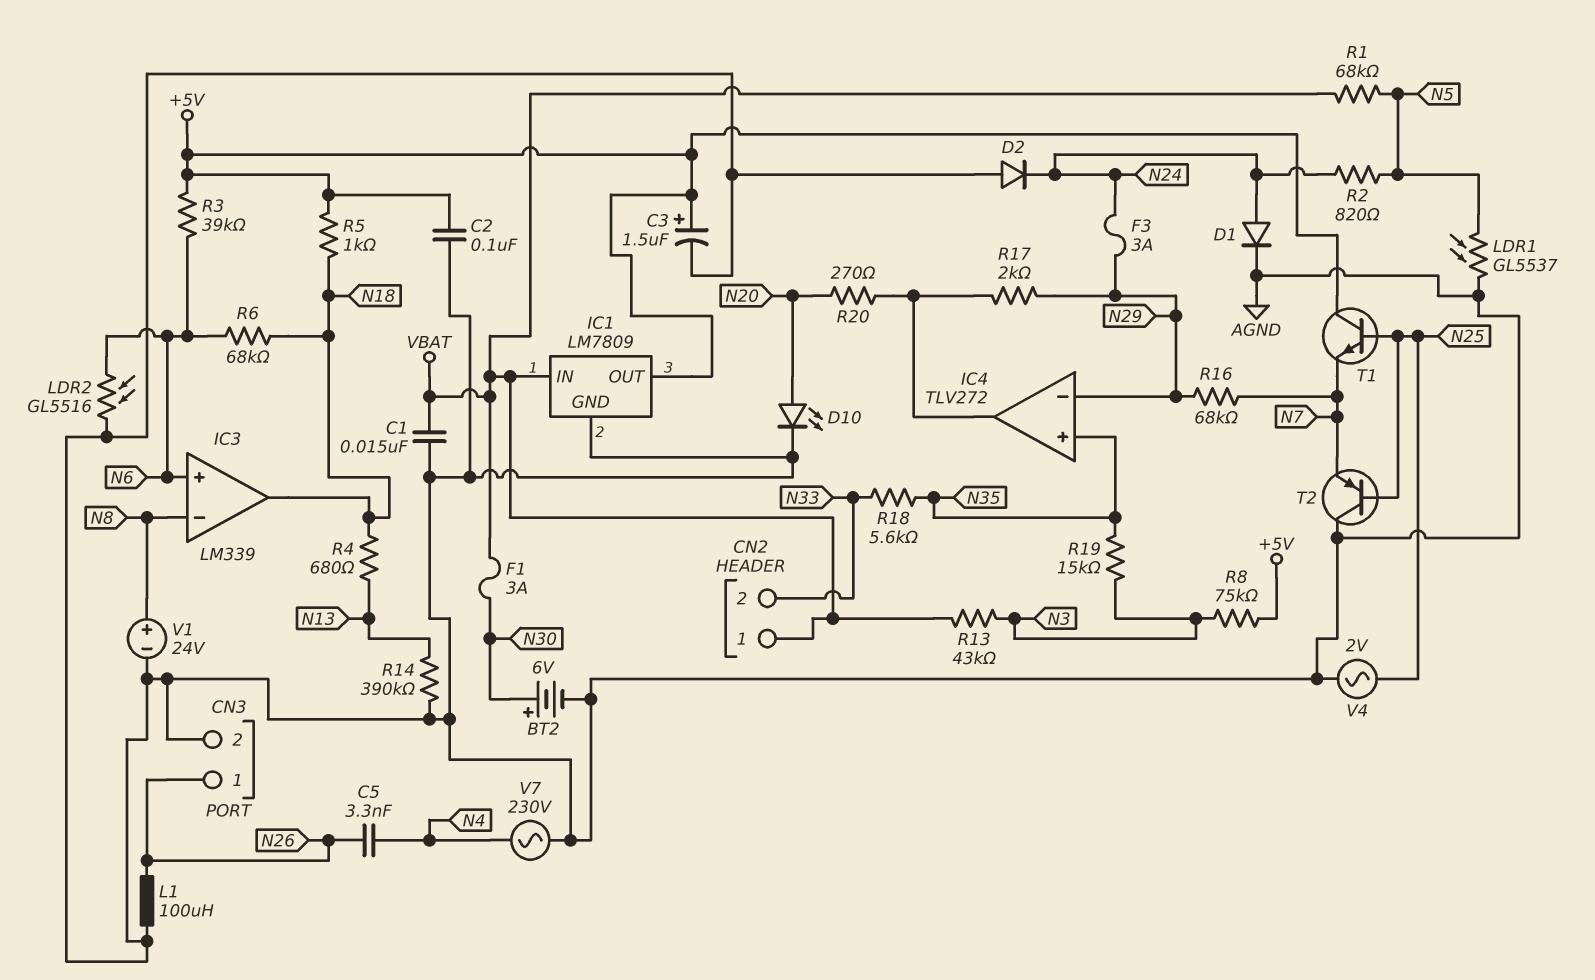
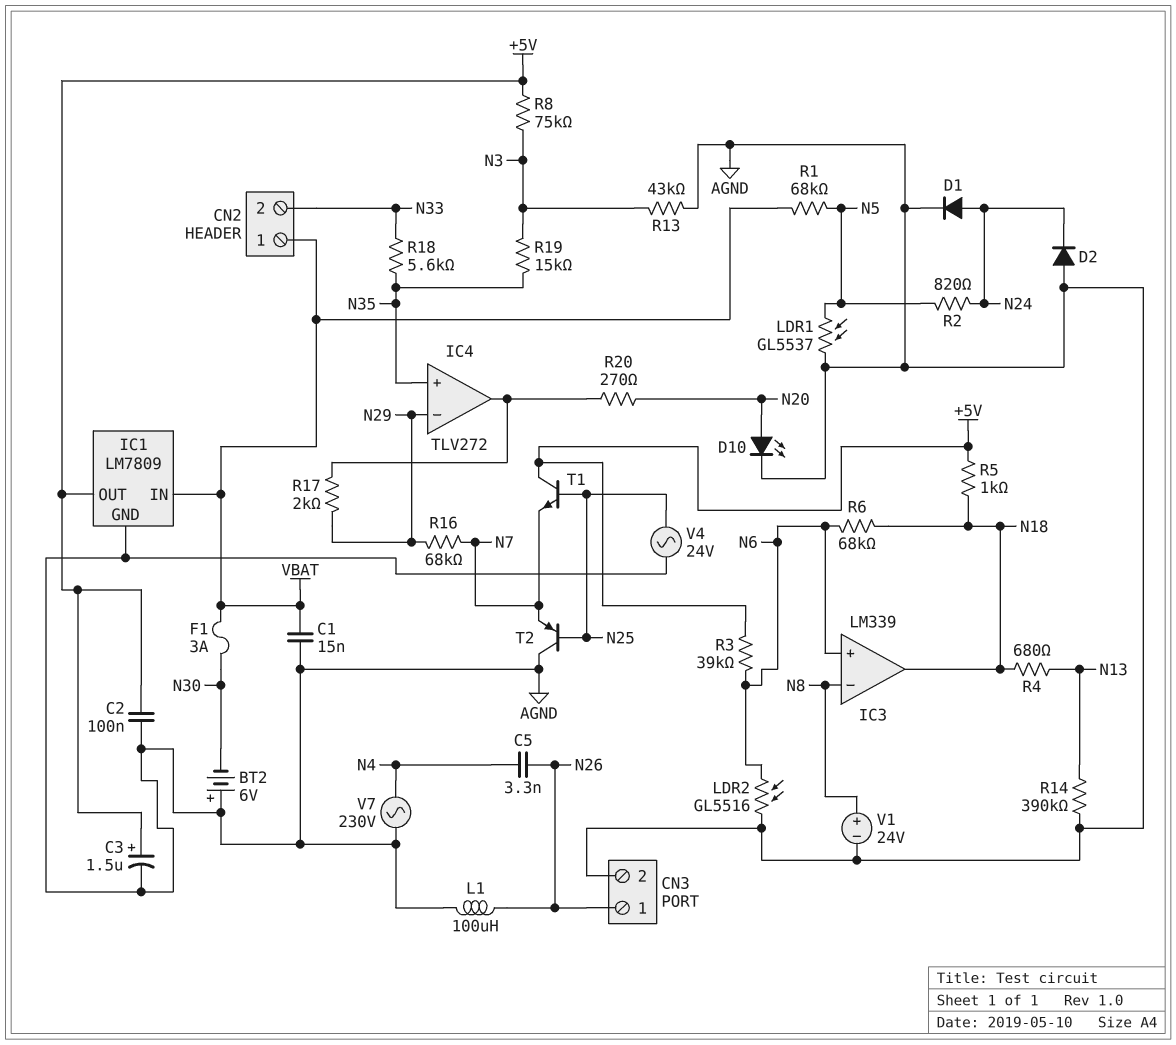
BT2: 6V (plus N30, minus AGND) -> 6V (plus AGND, minus N30)
F3: 3A (N24, N29) -> none
R13: 43k (N3, VBAT) -> 43k (AGND, N3)
V4: AC 2V (AGND, N25) -> AC 24V (AGND, N25)

